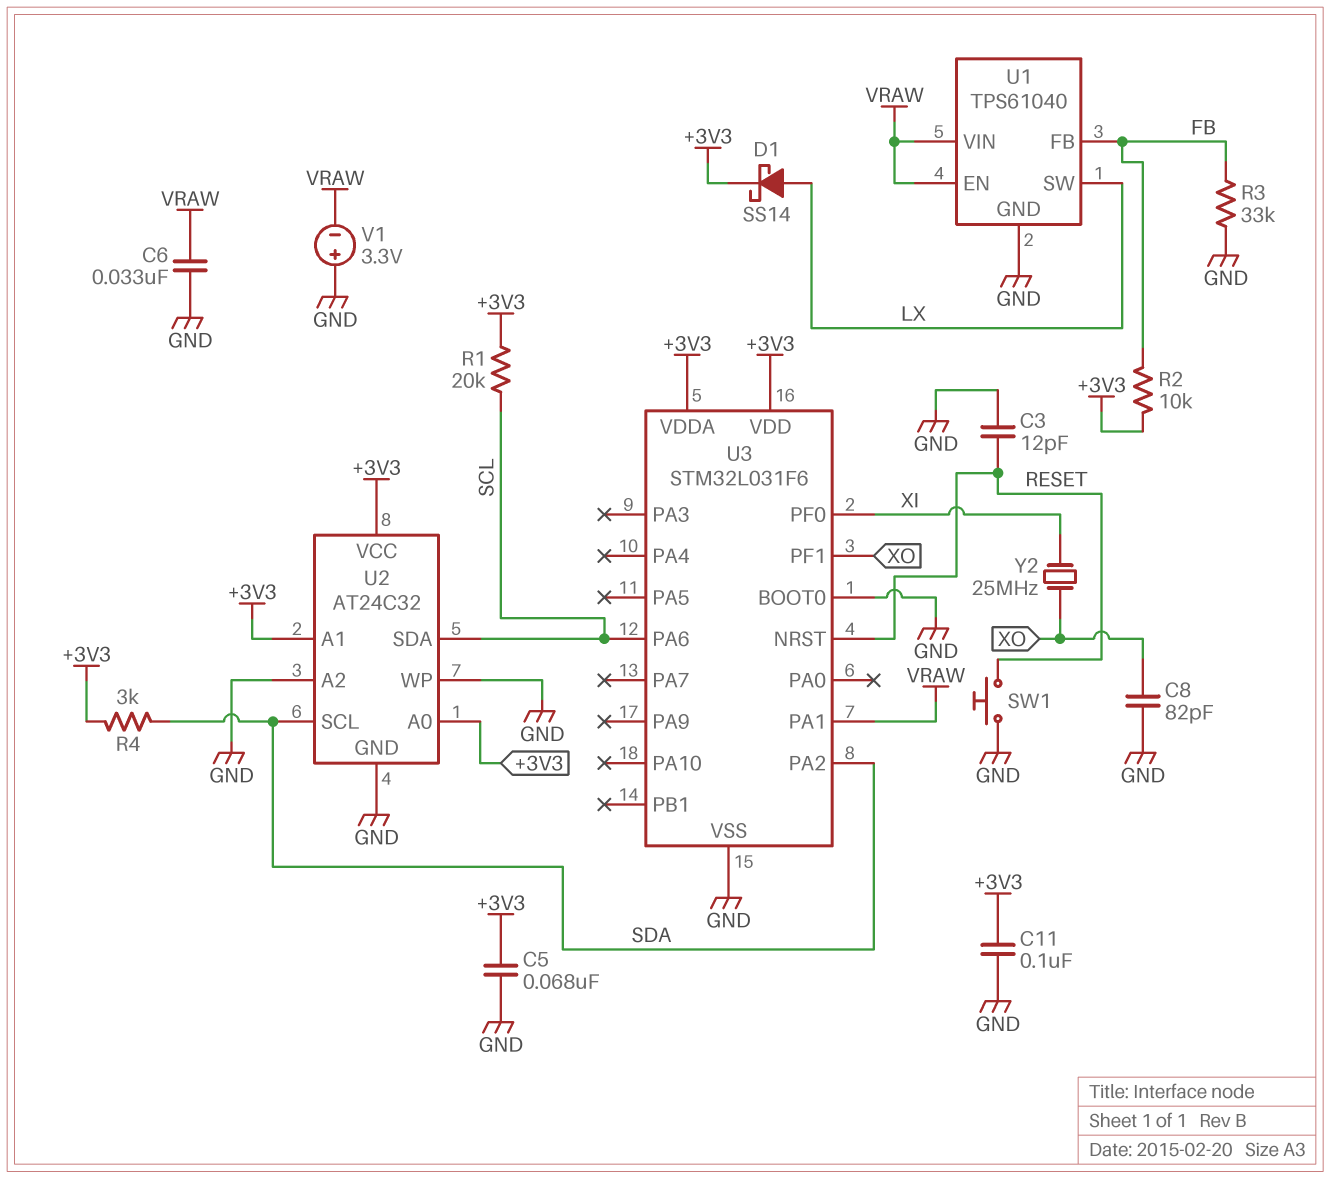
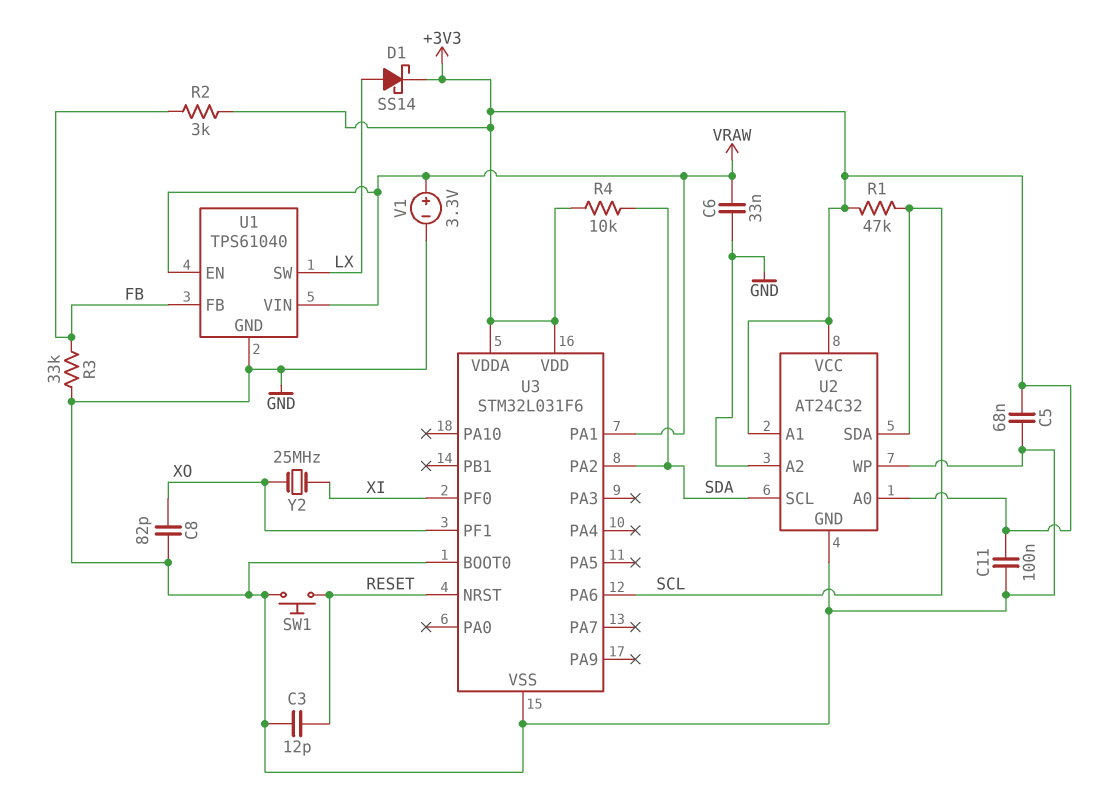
R1: 20k (+3V3, SCL) -> 47k (+3V3, SCL)
R2: 10k (+3V3, FB) -> 3k (+3V3, FB)
R4: 3k (+3V3, SDA) -> 10k (+3V3, SDA)
V1: 3.3V (plus GND, minus VRAW) -> 3.3V (plus VRAW, minus GND)

